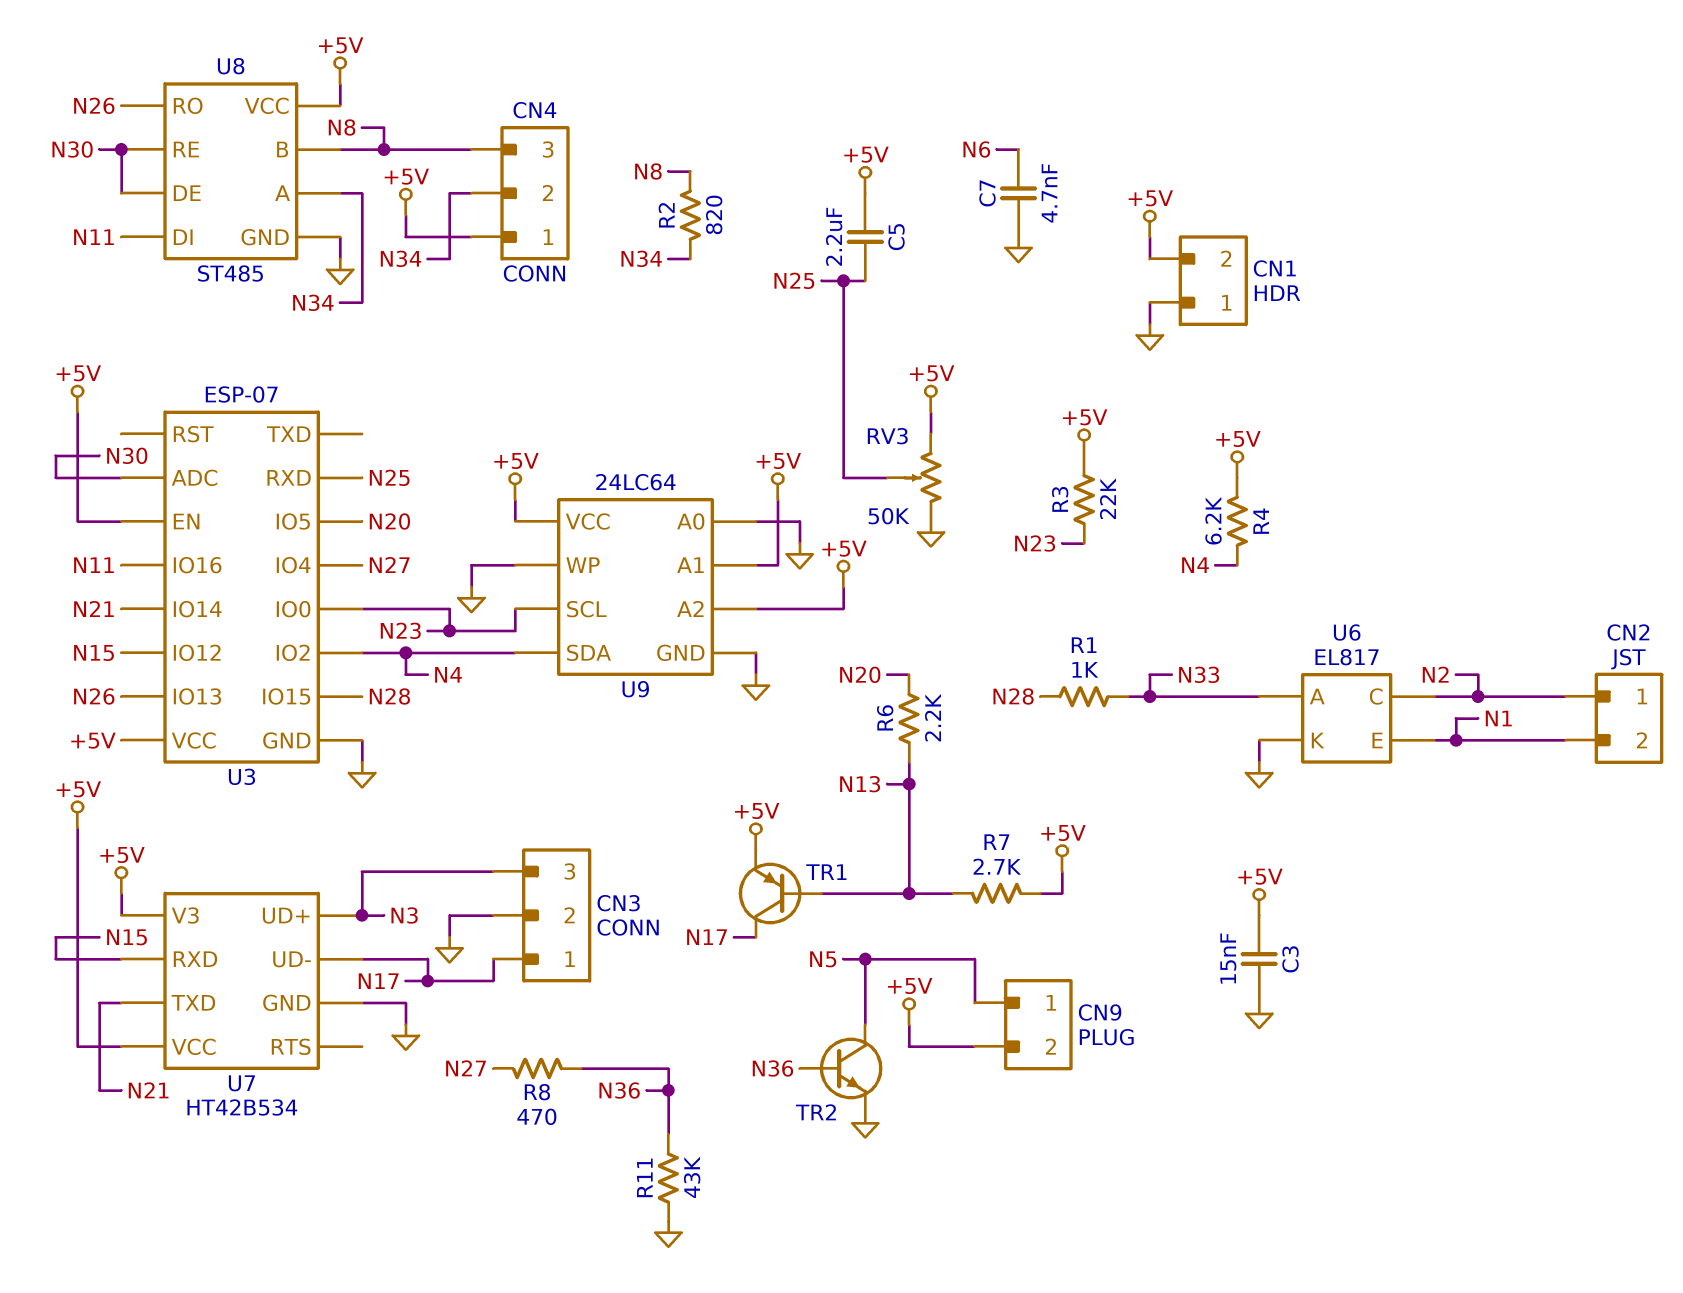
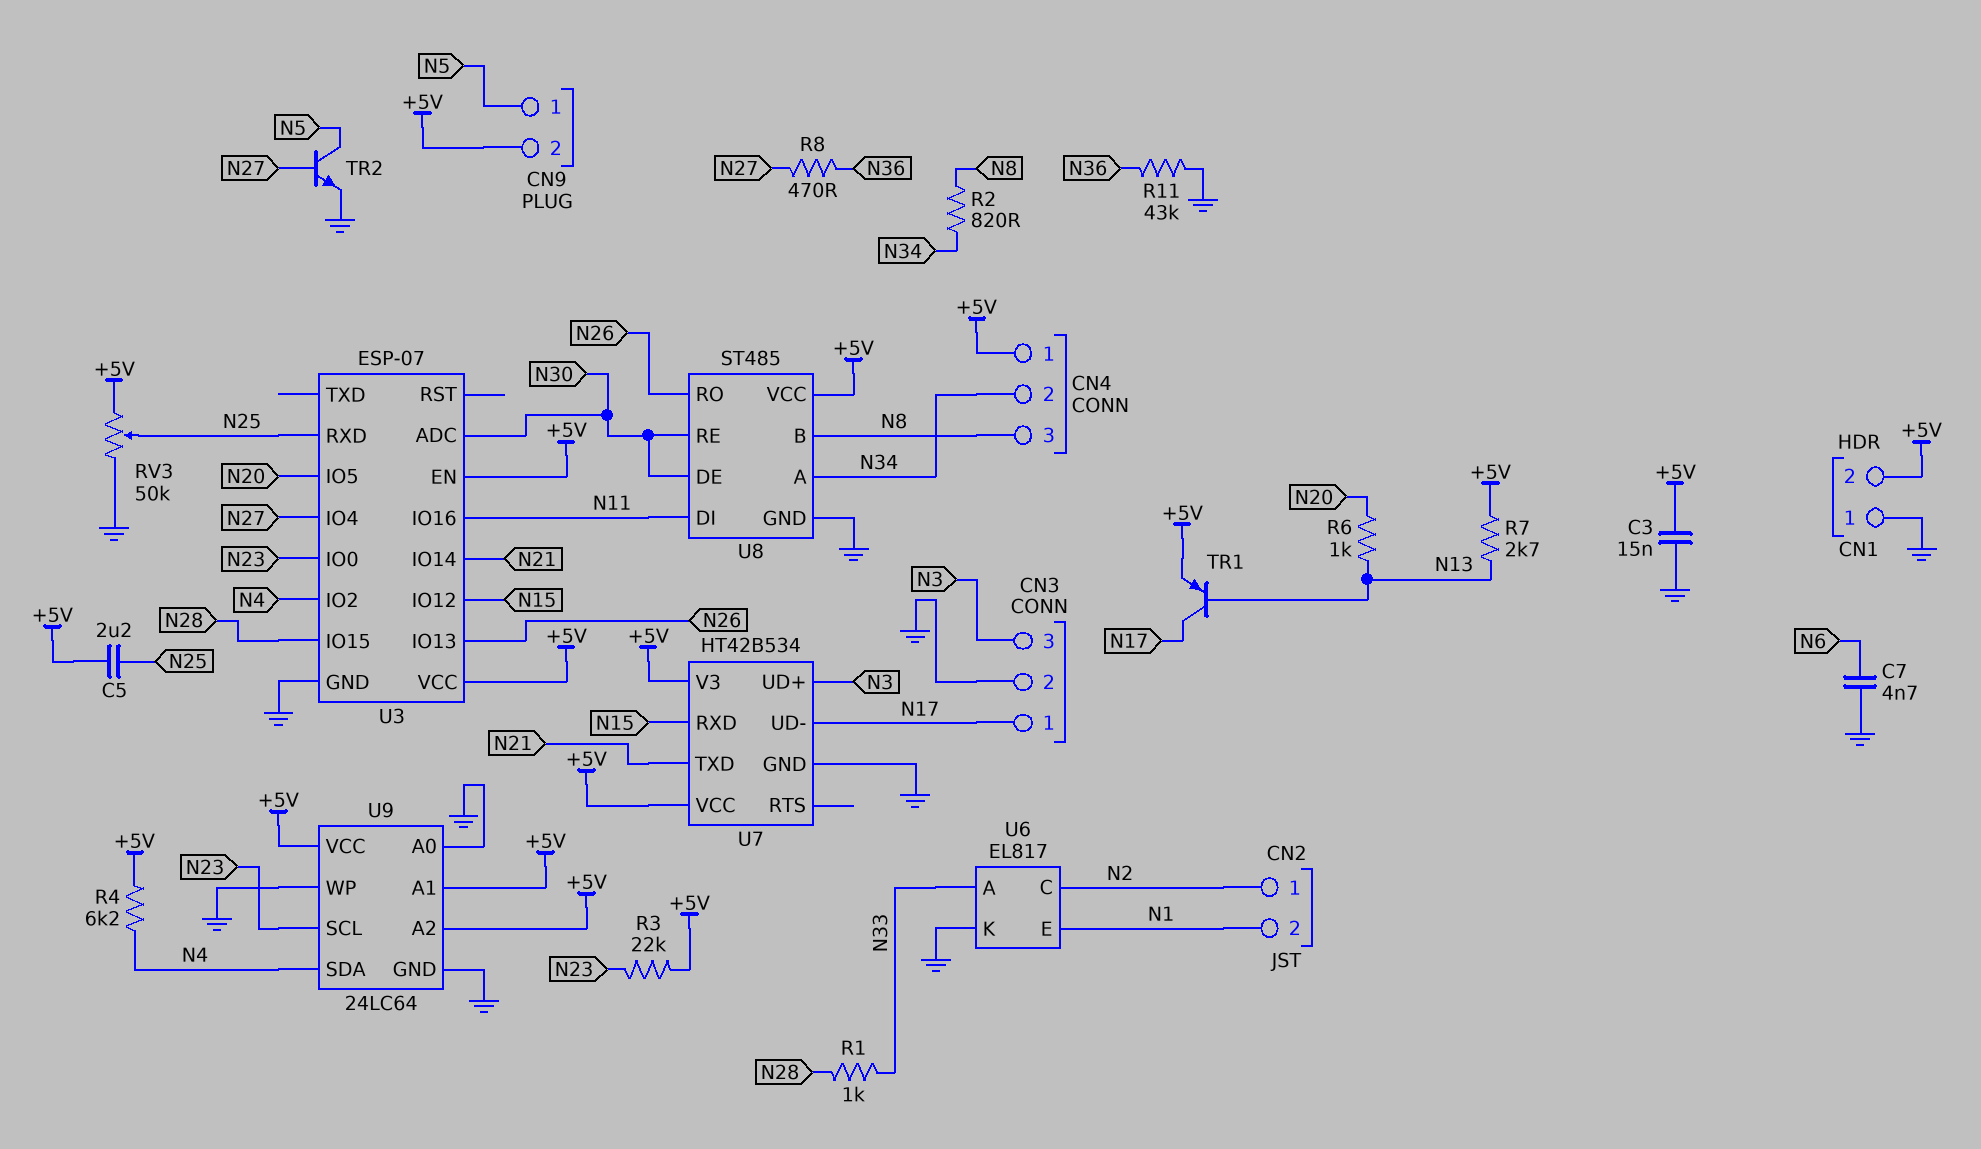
R6: 2.2k (N13, N20) -> 1k (N13, N20)
TR2: NPN (B N36, C N5, E GND) -> NPN (B N27, C N5, E GND)

